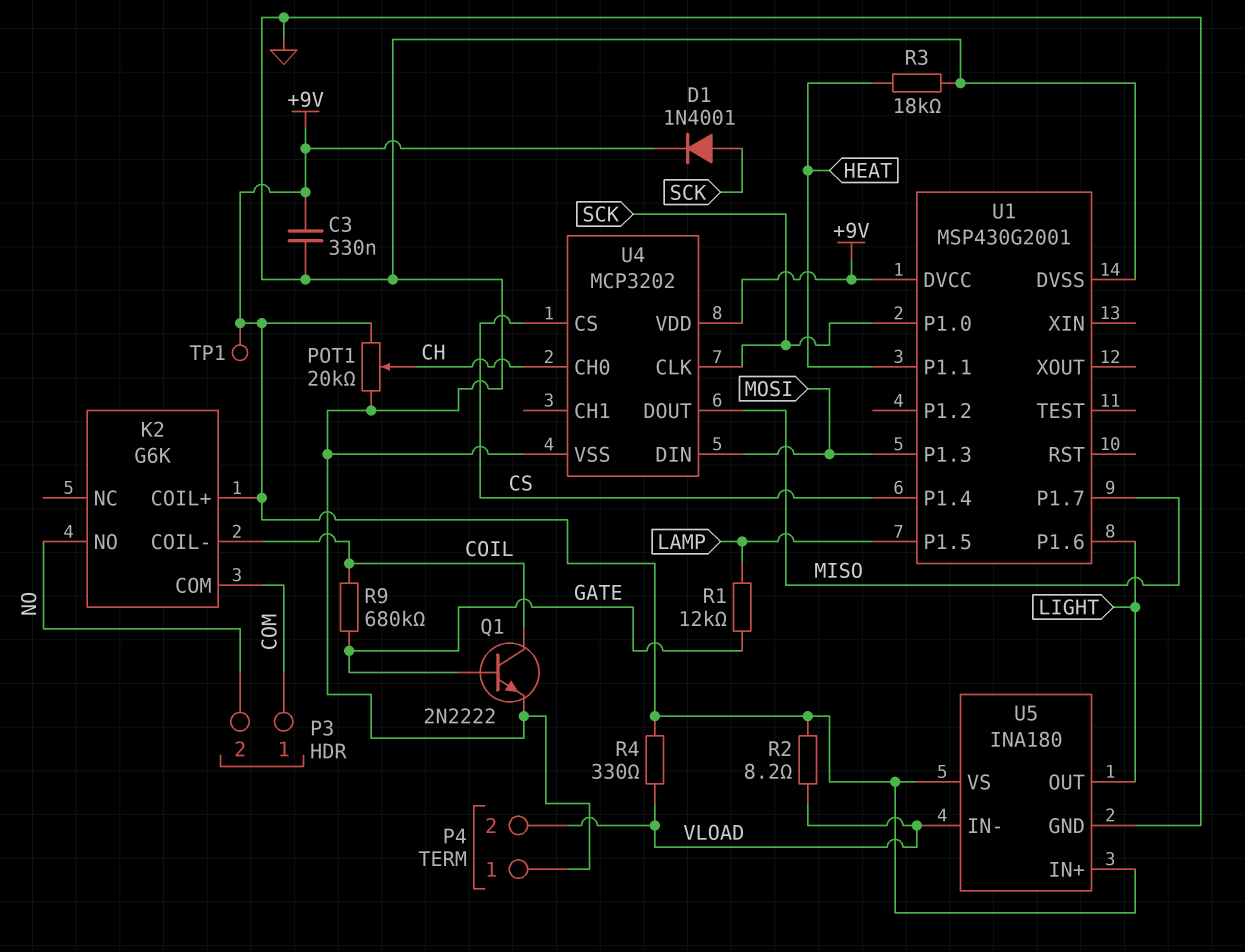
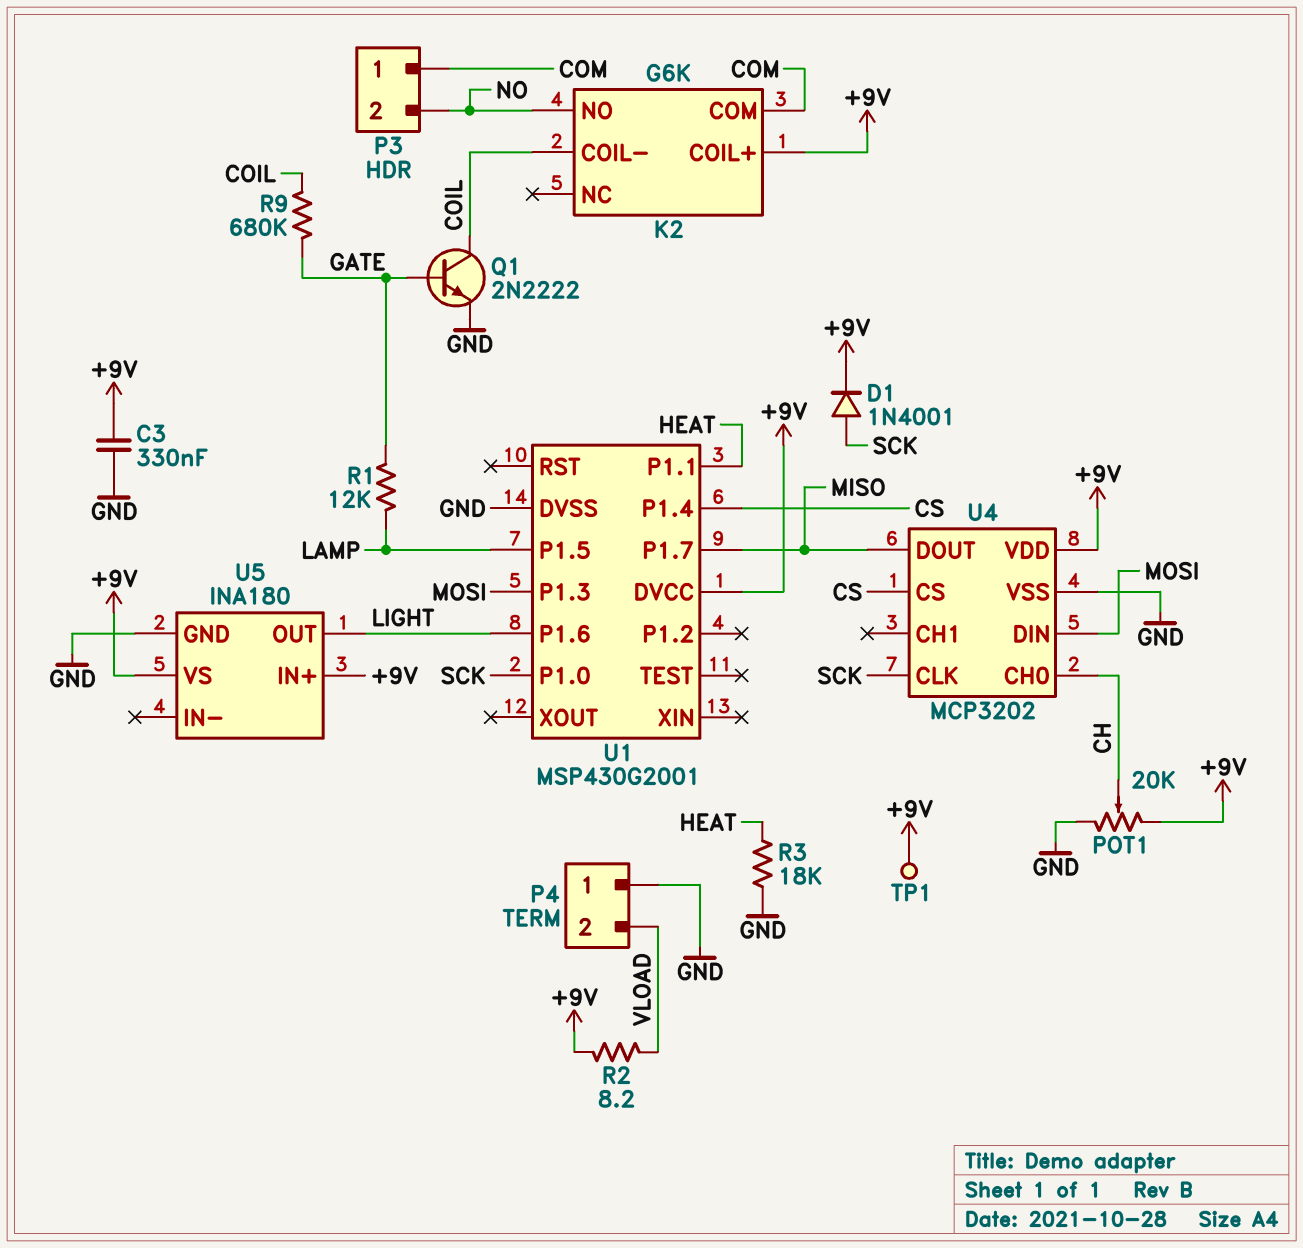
R4: 330 (+9V, VLOAD) -> none
U5 pin IN-: VLOAD -> none

